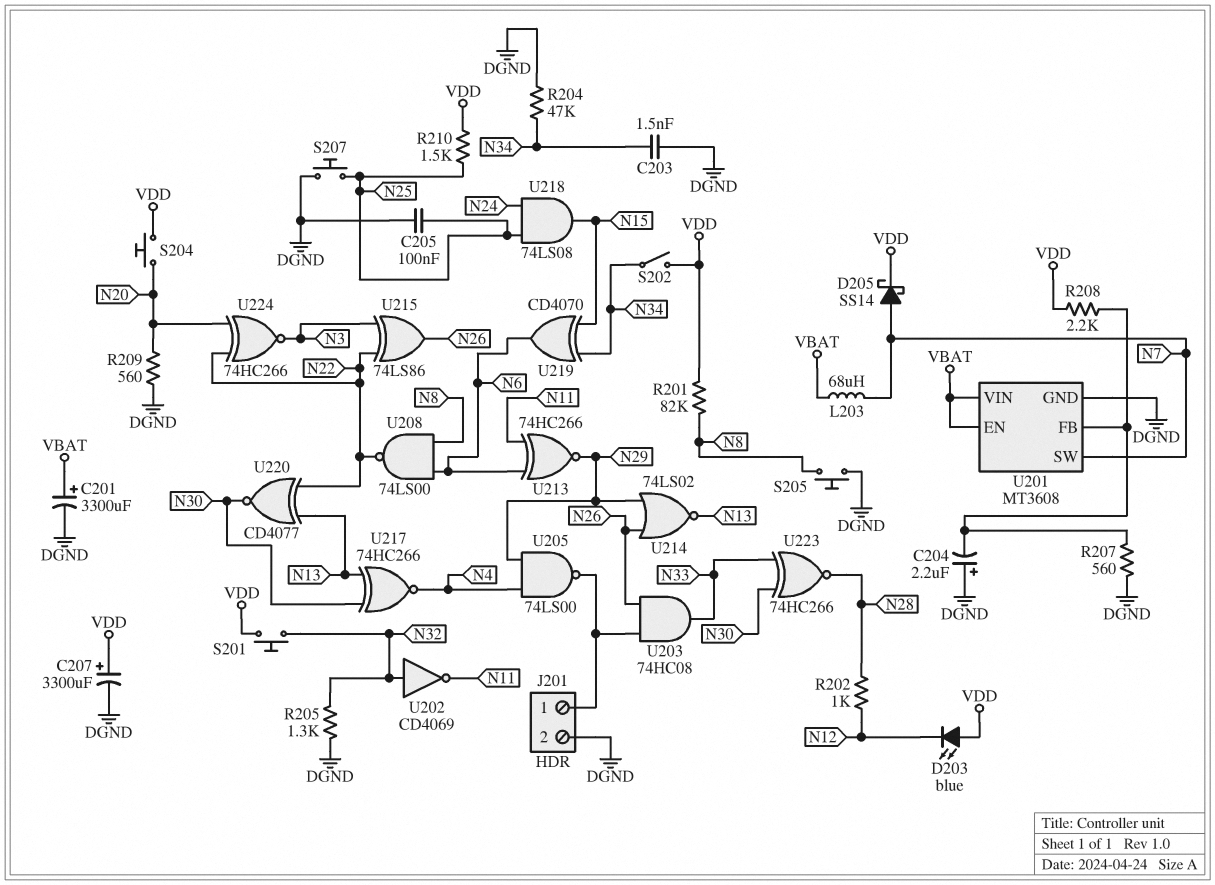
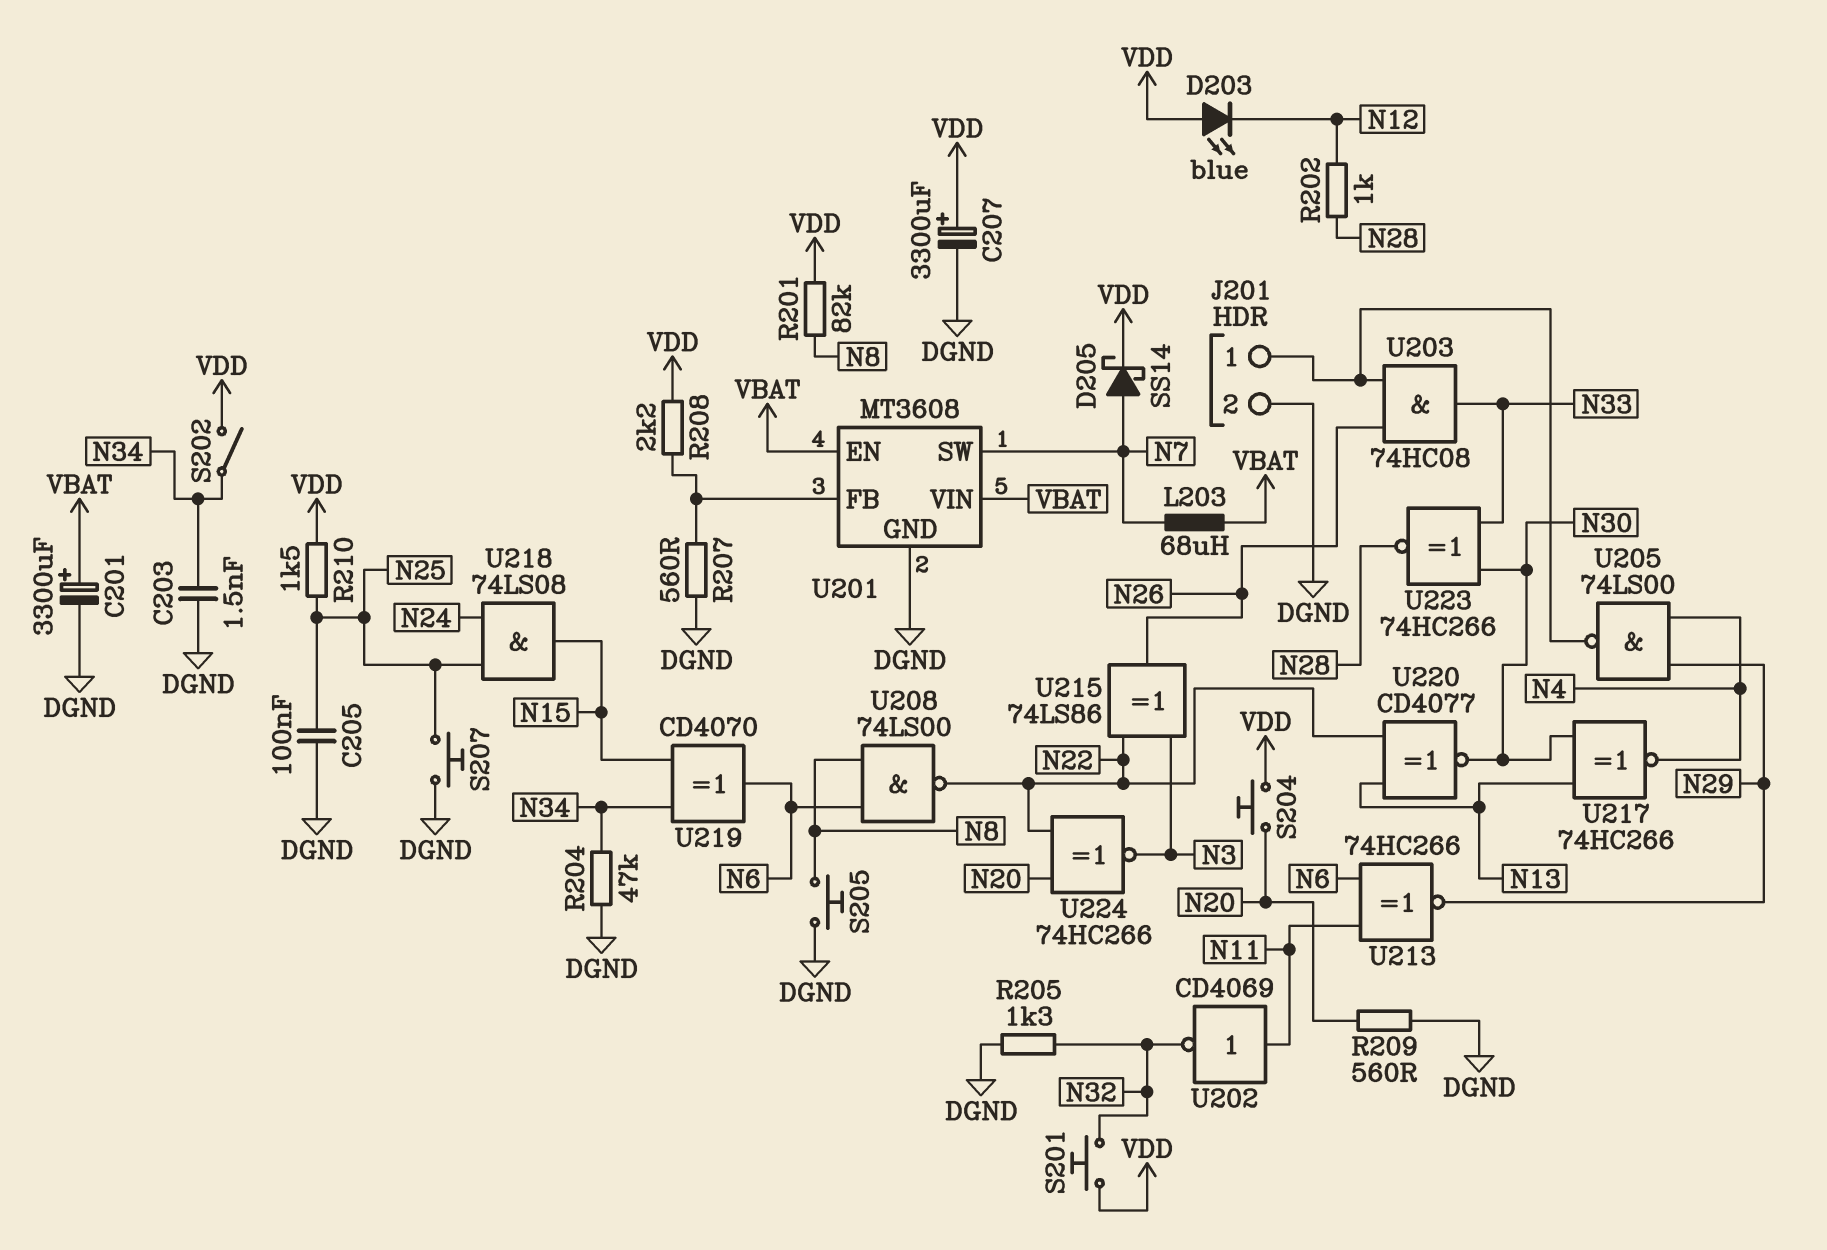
C204: 2.2uF (plus DGND, minus U201/FB) -> none
U202: NOT CD4069 (in N32, out N11) -> NOT CD4069 (in N11, out N32)
U214: NOR 74LS02 (in N26, in N29, out N13) -> none

